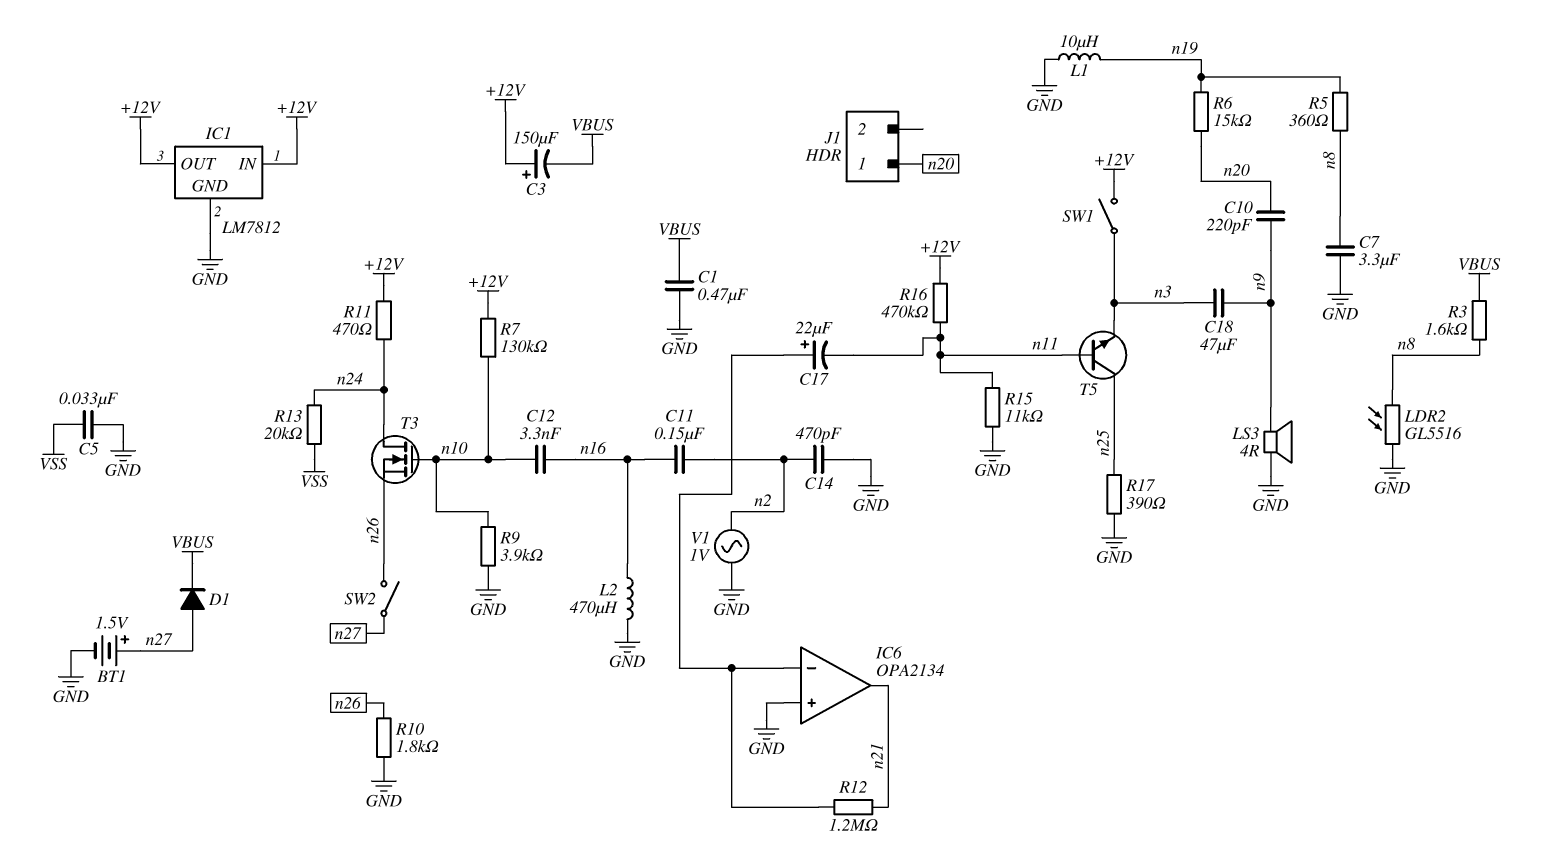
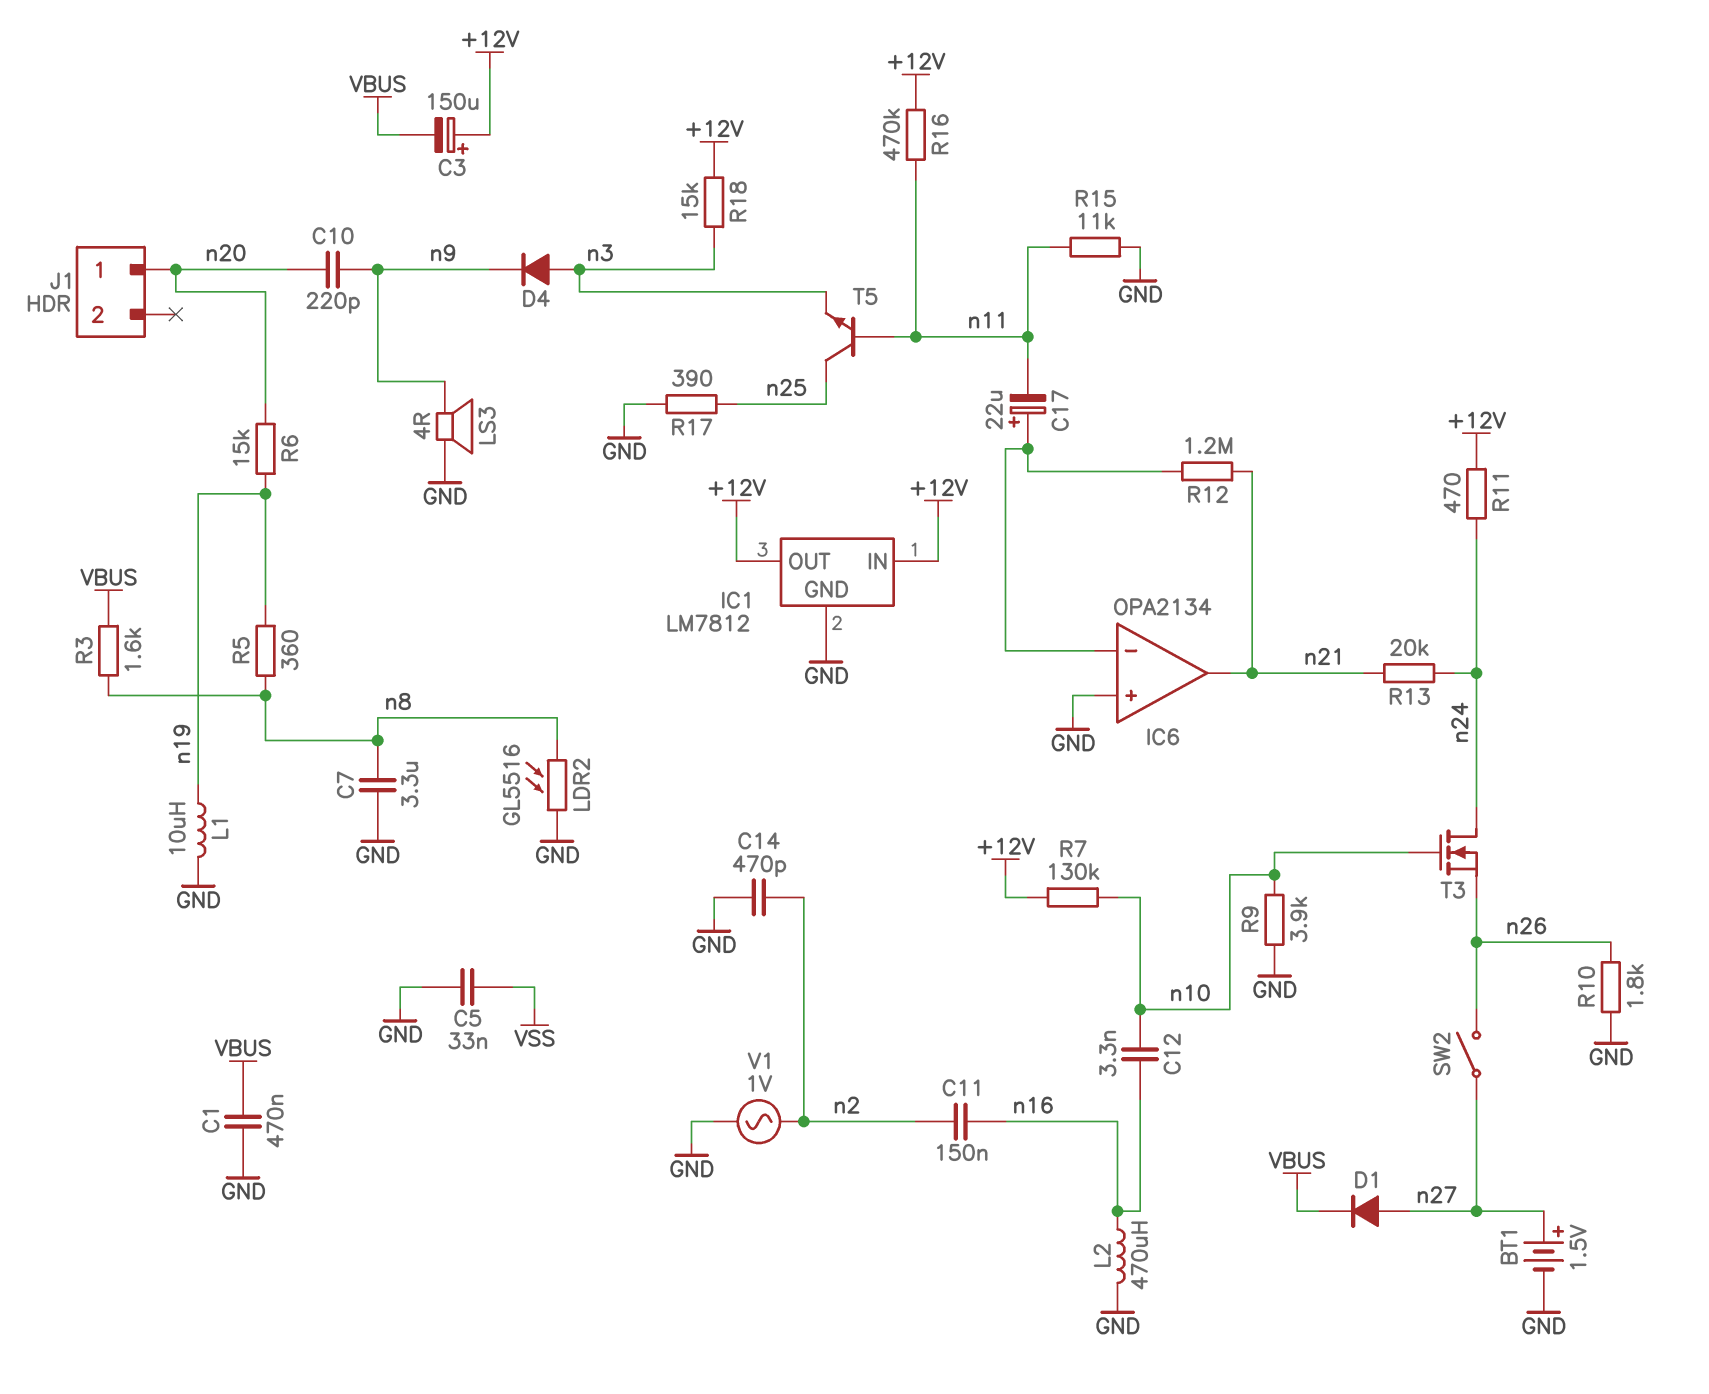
C18: 47uF (n3, n9) -> none
D4: none -> diode (A n3, K n9)
R13: 20k (VSS, n24) -> 20k (n21, n24)
R18: none -> 15k (+12V, n3)
SW1: switch (+12V, n3) -> none

